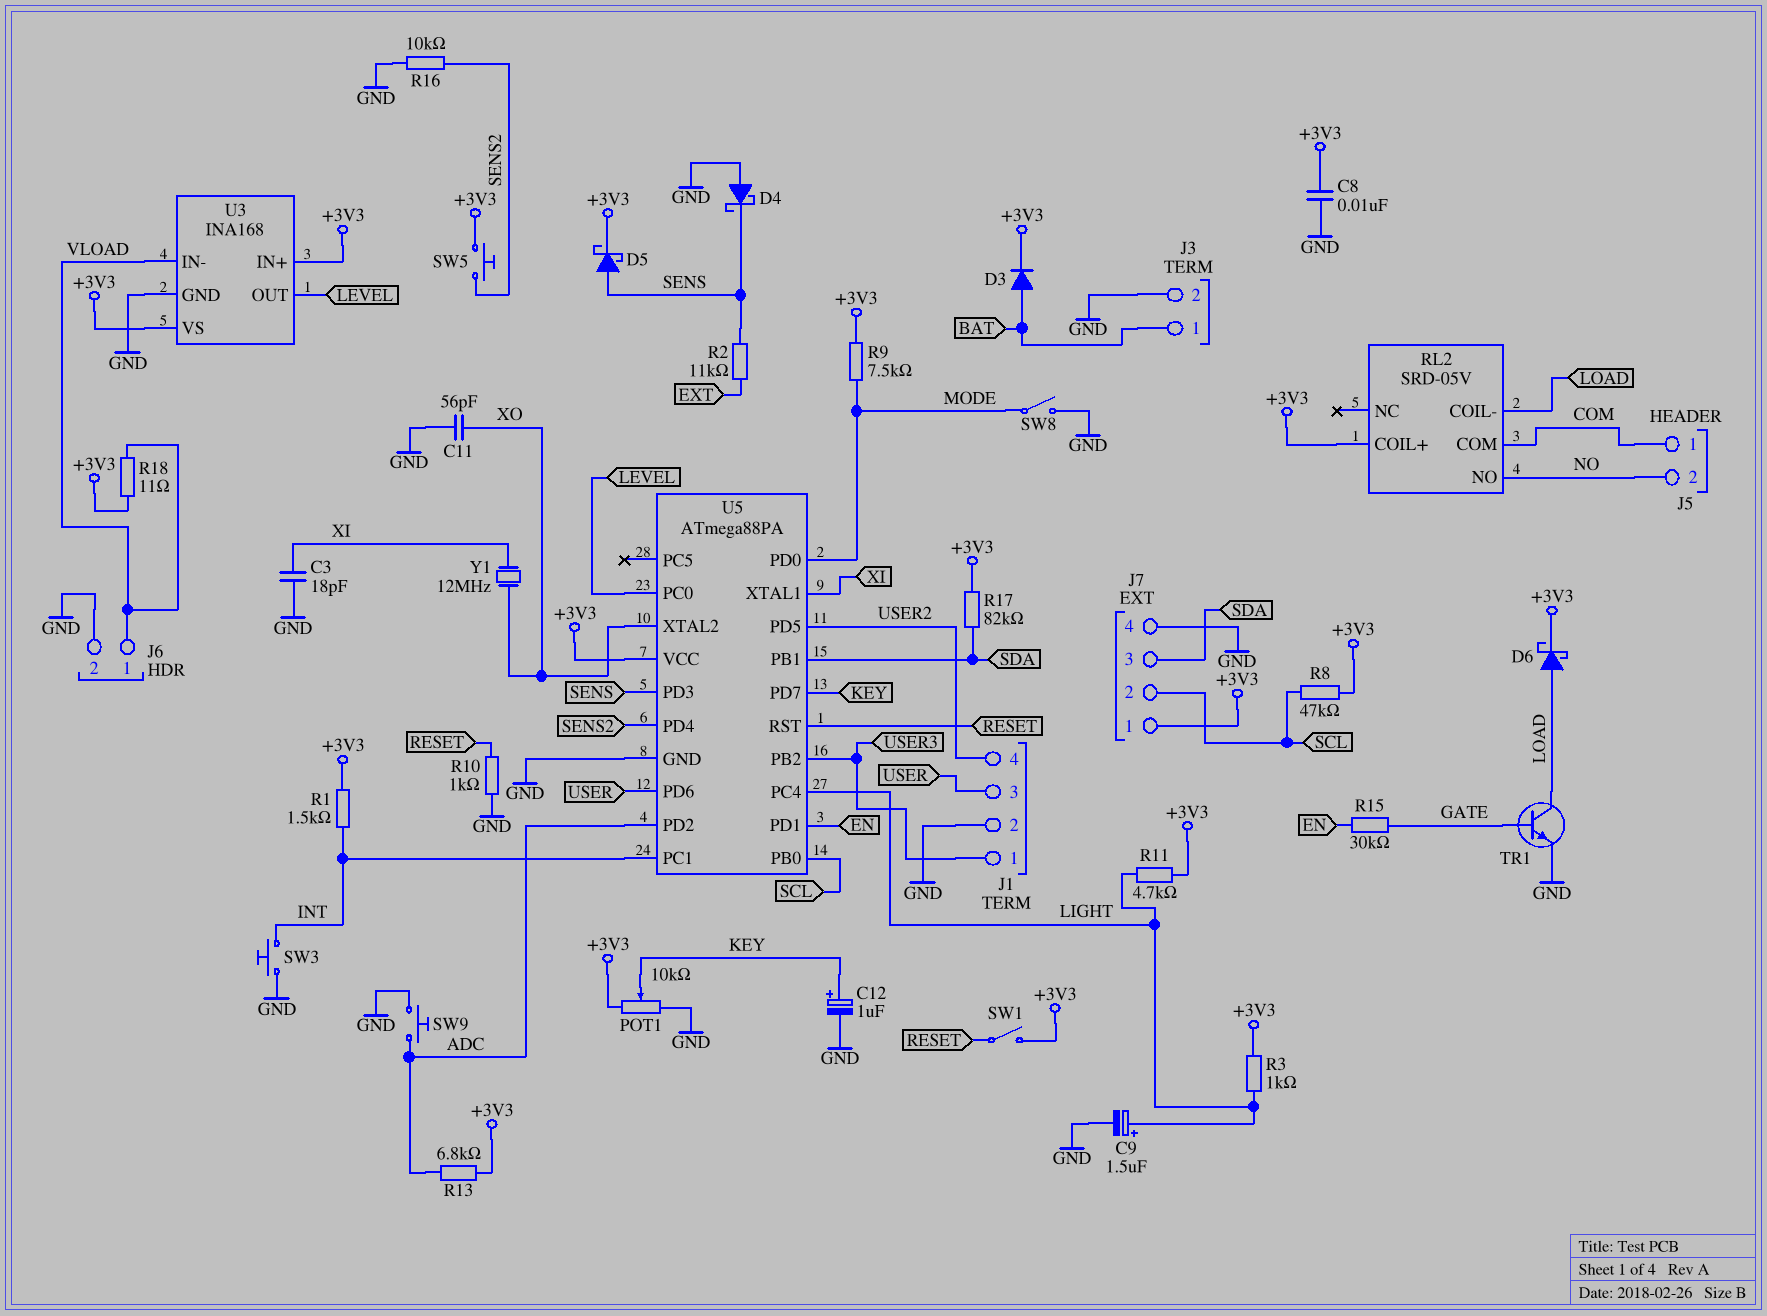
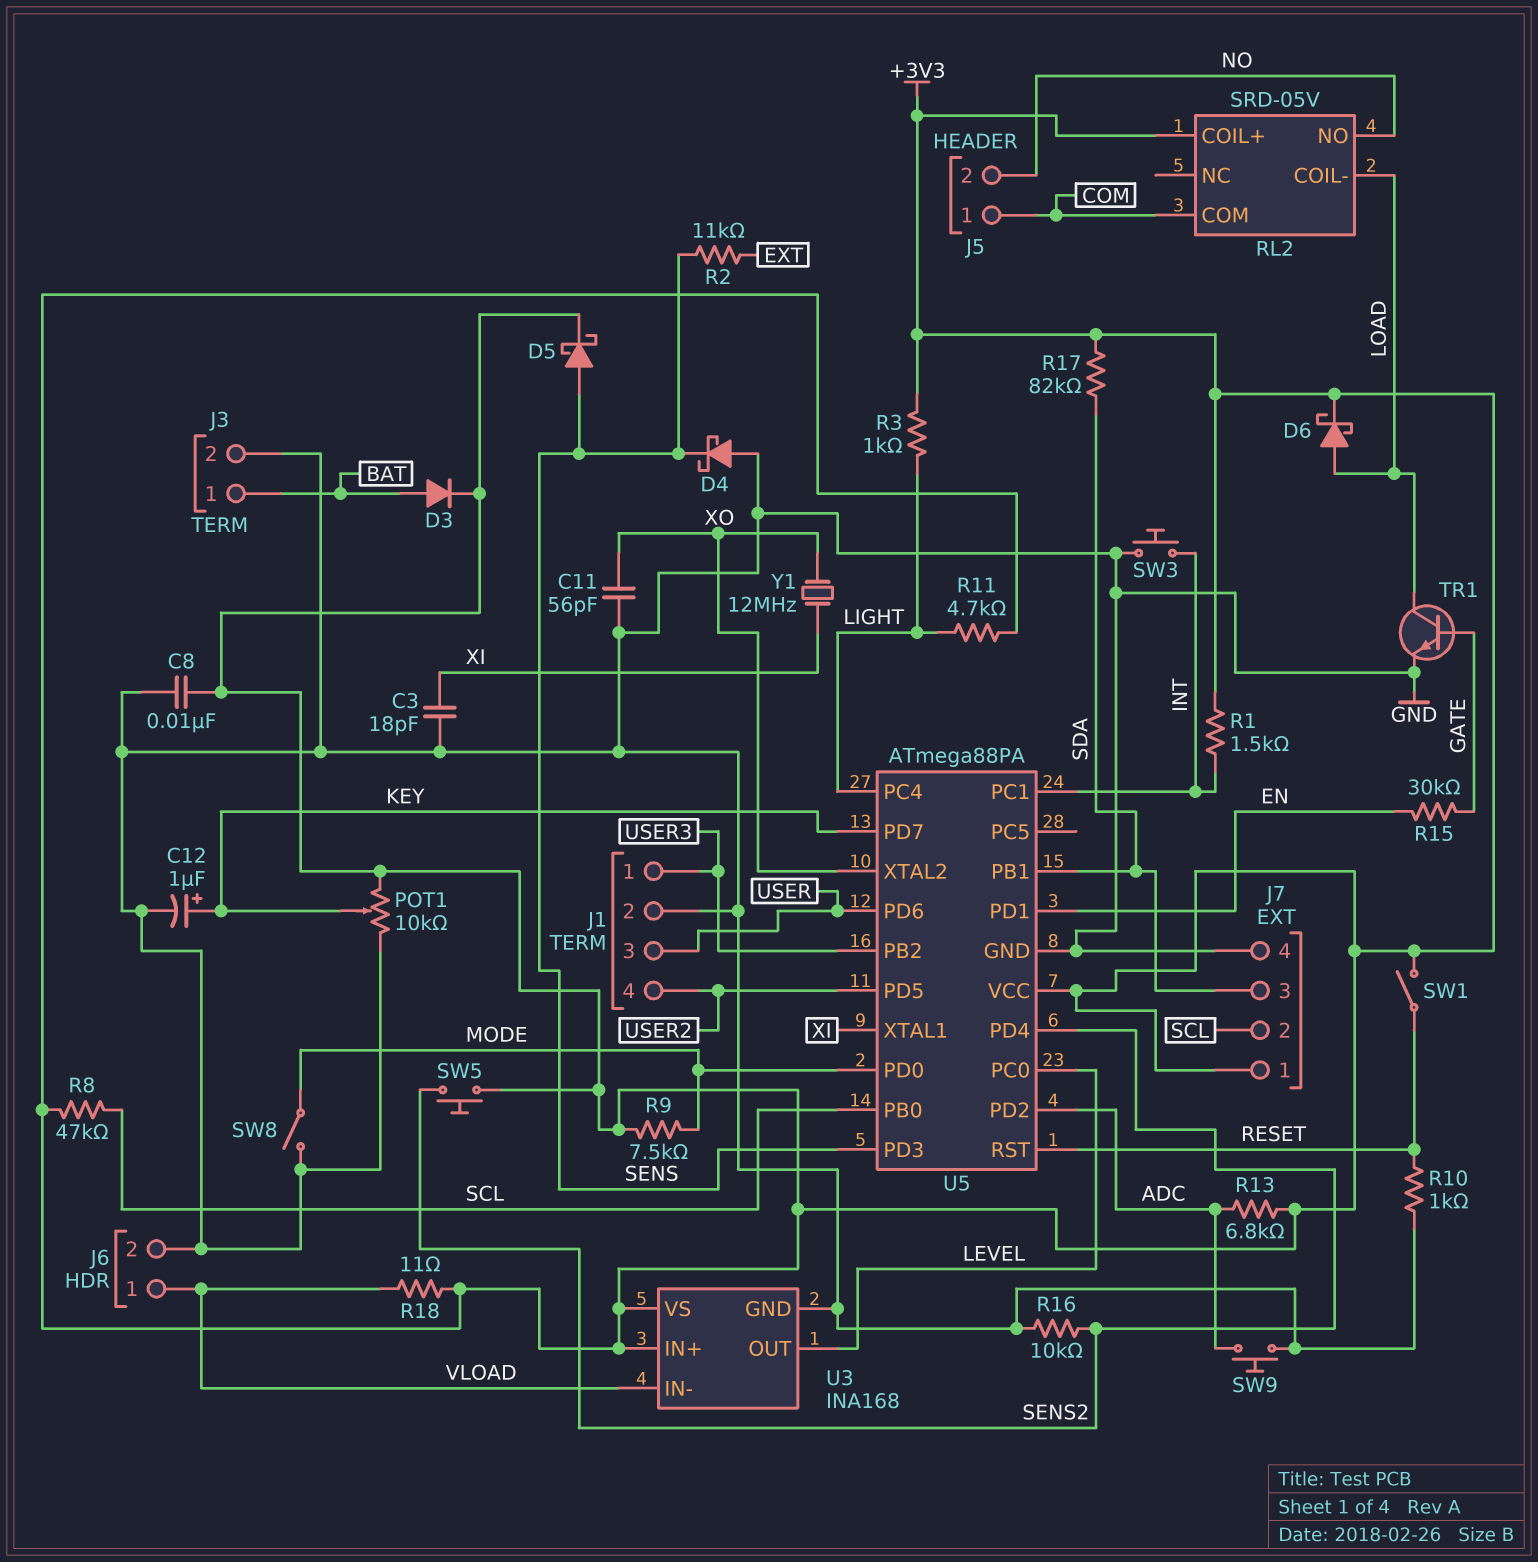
C9: 1.5uF (plus LIGHT, minus GND) -> none

